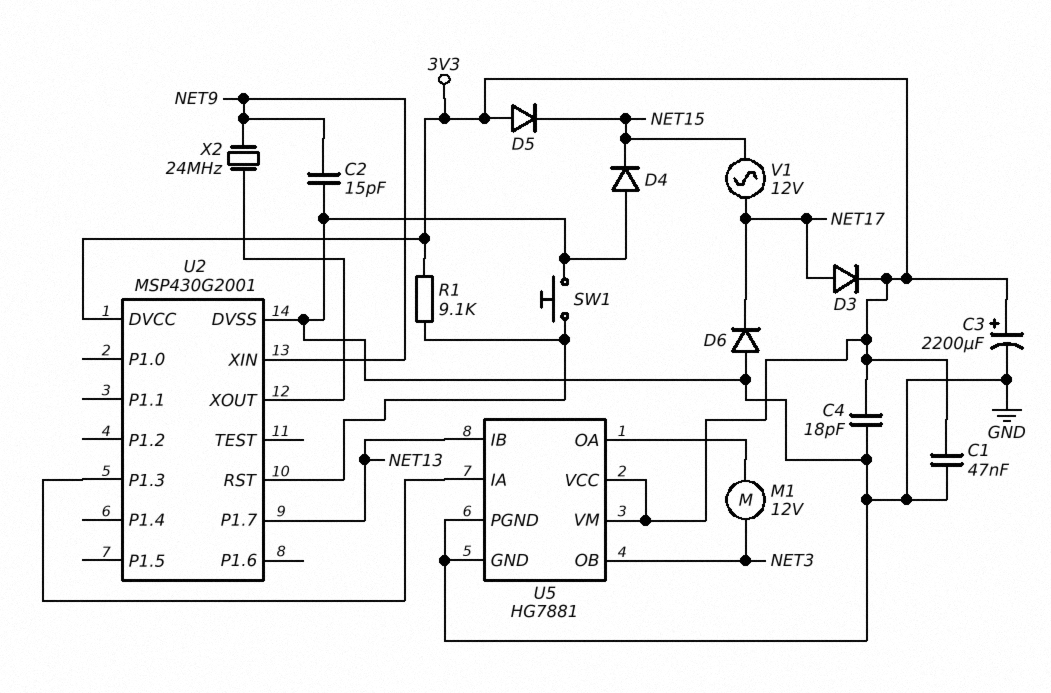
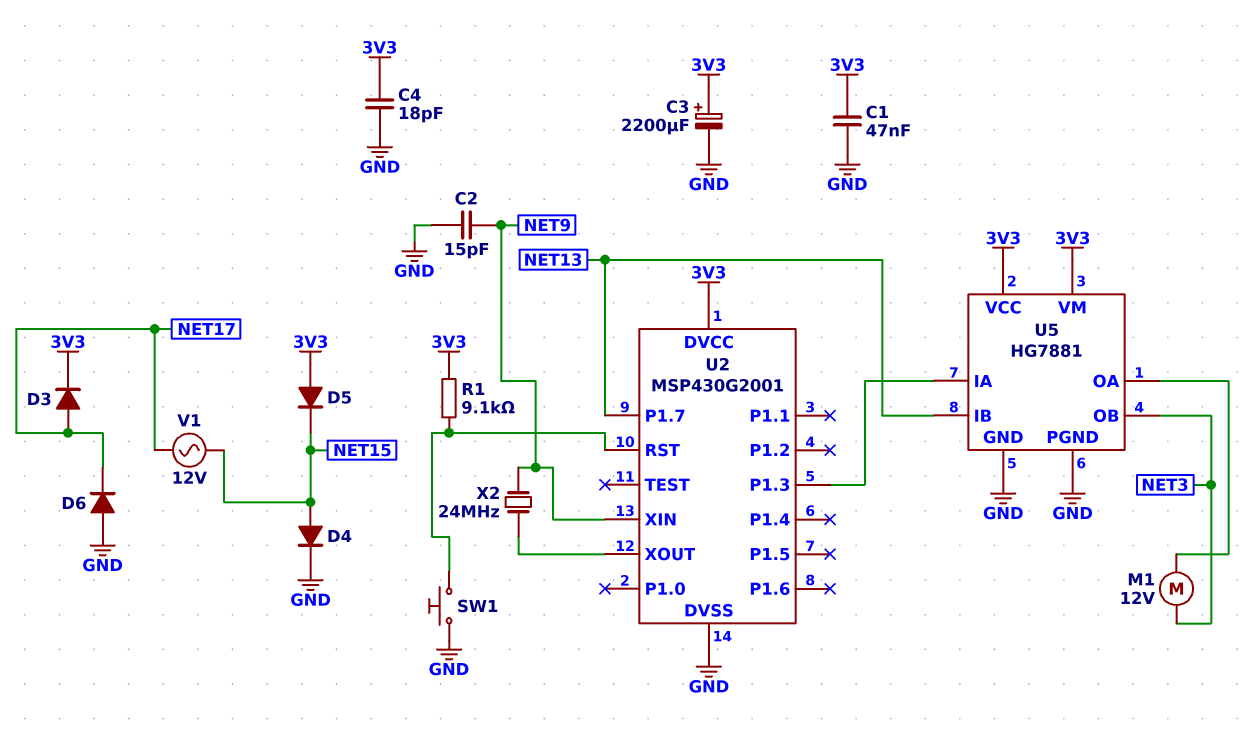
D4: diode (A GND, K NET15) -> diode (A NET15, K GND)

